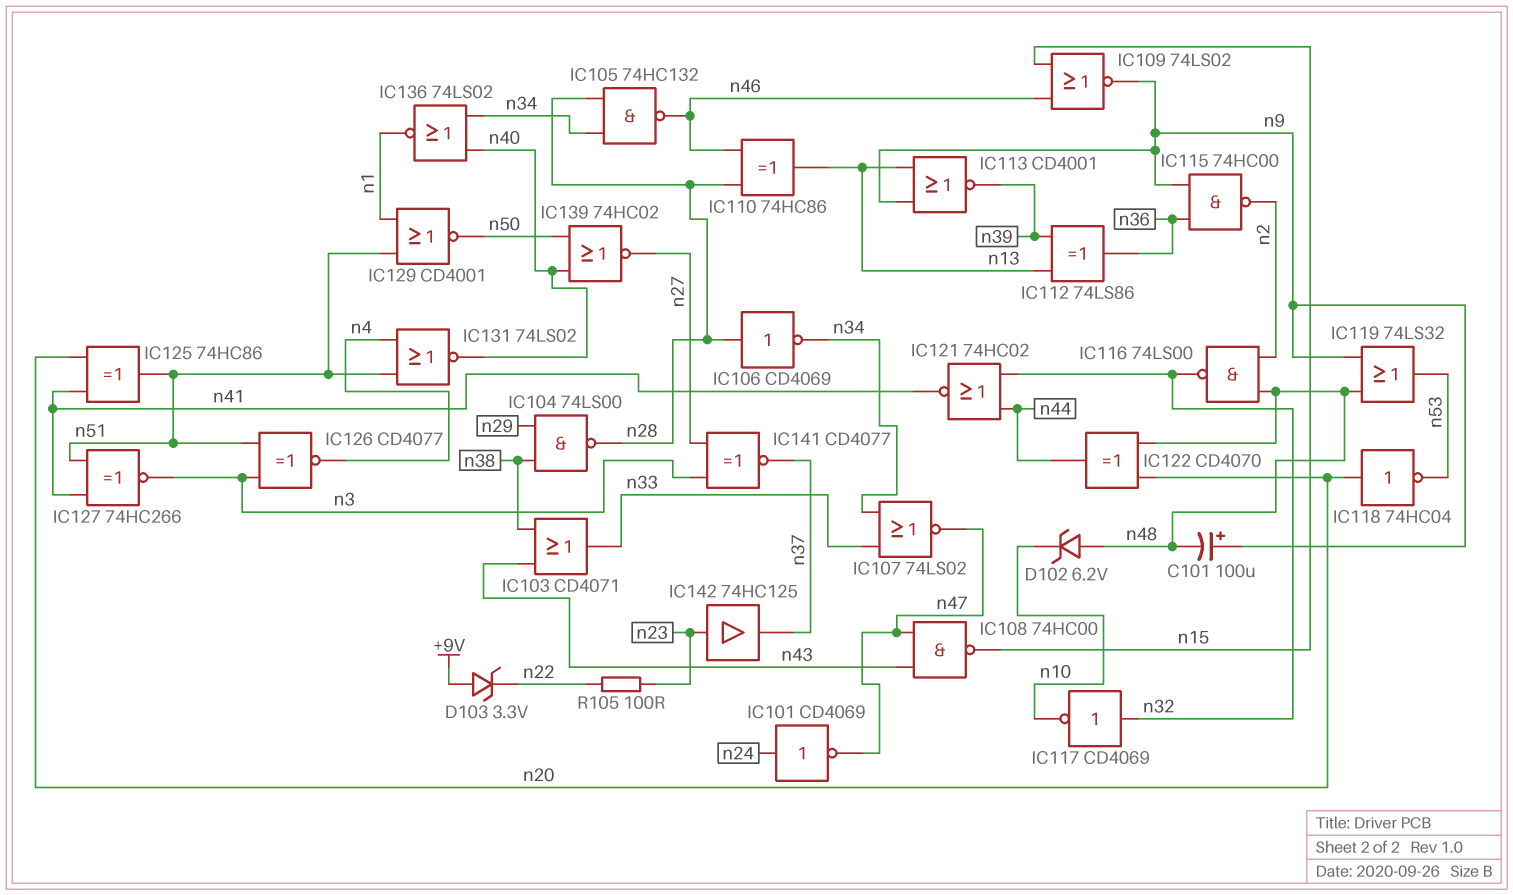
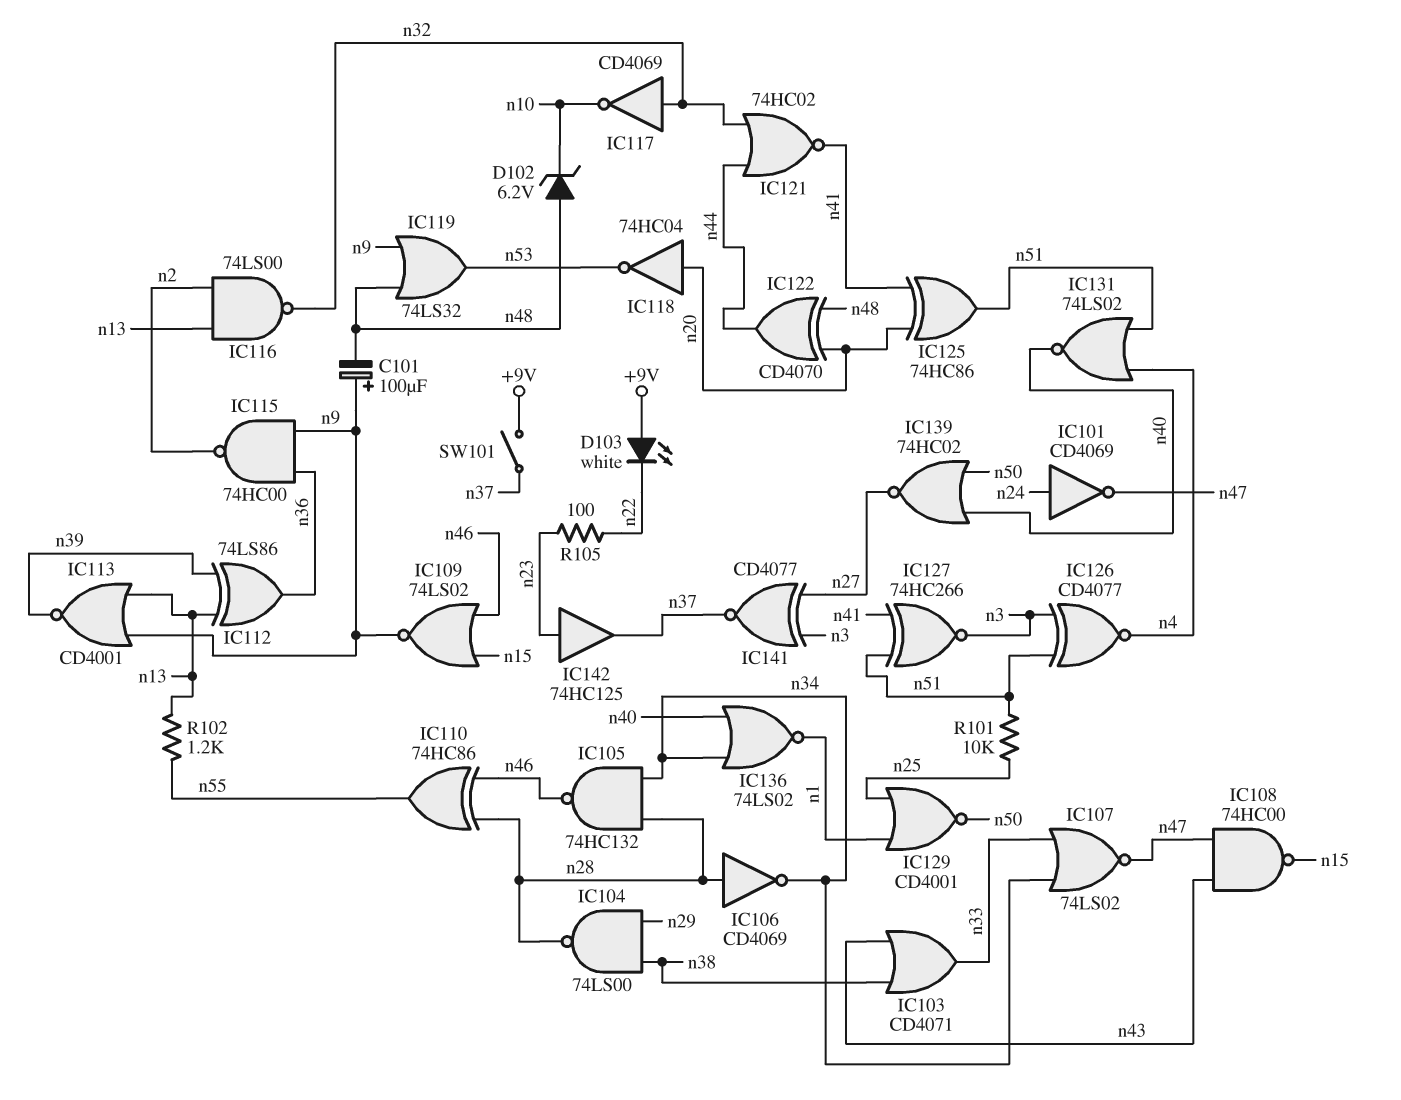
D103: zener 3.3V (A +9V, K n22) -> LED white (A +9V, K n22)
IC110: XOR 74HC86 (in n28, in n46, out n13) -> XOR 74HC86 (in n28, in n46, out n55)
IC116: NAND 74LS00 (in n2, in n48, out n32) -> NAND 74LS00 (in n2, in n13, out n32)
IC129: NOR CD4001 (in n1, in n51, out n50) -> NOR CD4001 (in n1, in n25, out n50)
R101: none -> 10k (n25, n51)
R102: none -> 1.2k (n13, n55)
SW101: none -> switch (+9V, n37)

